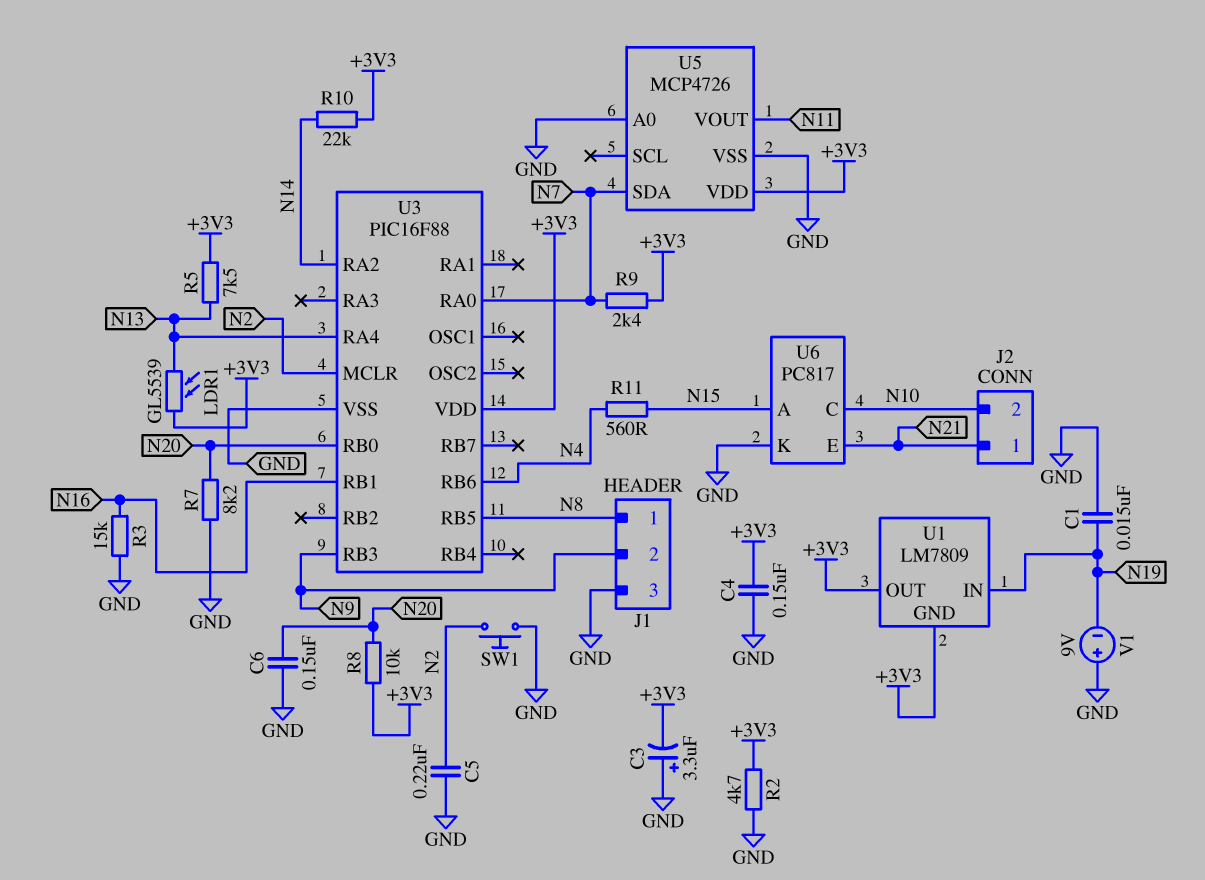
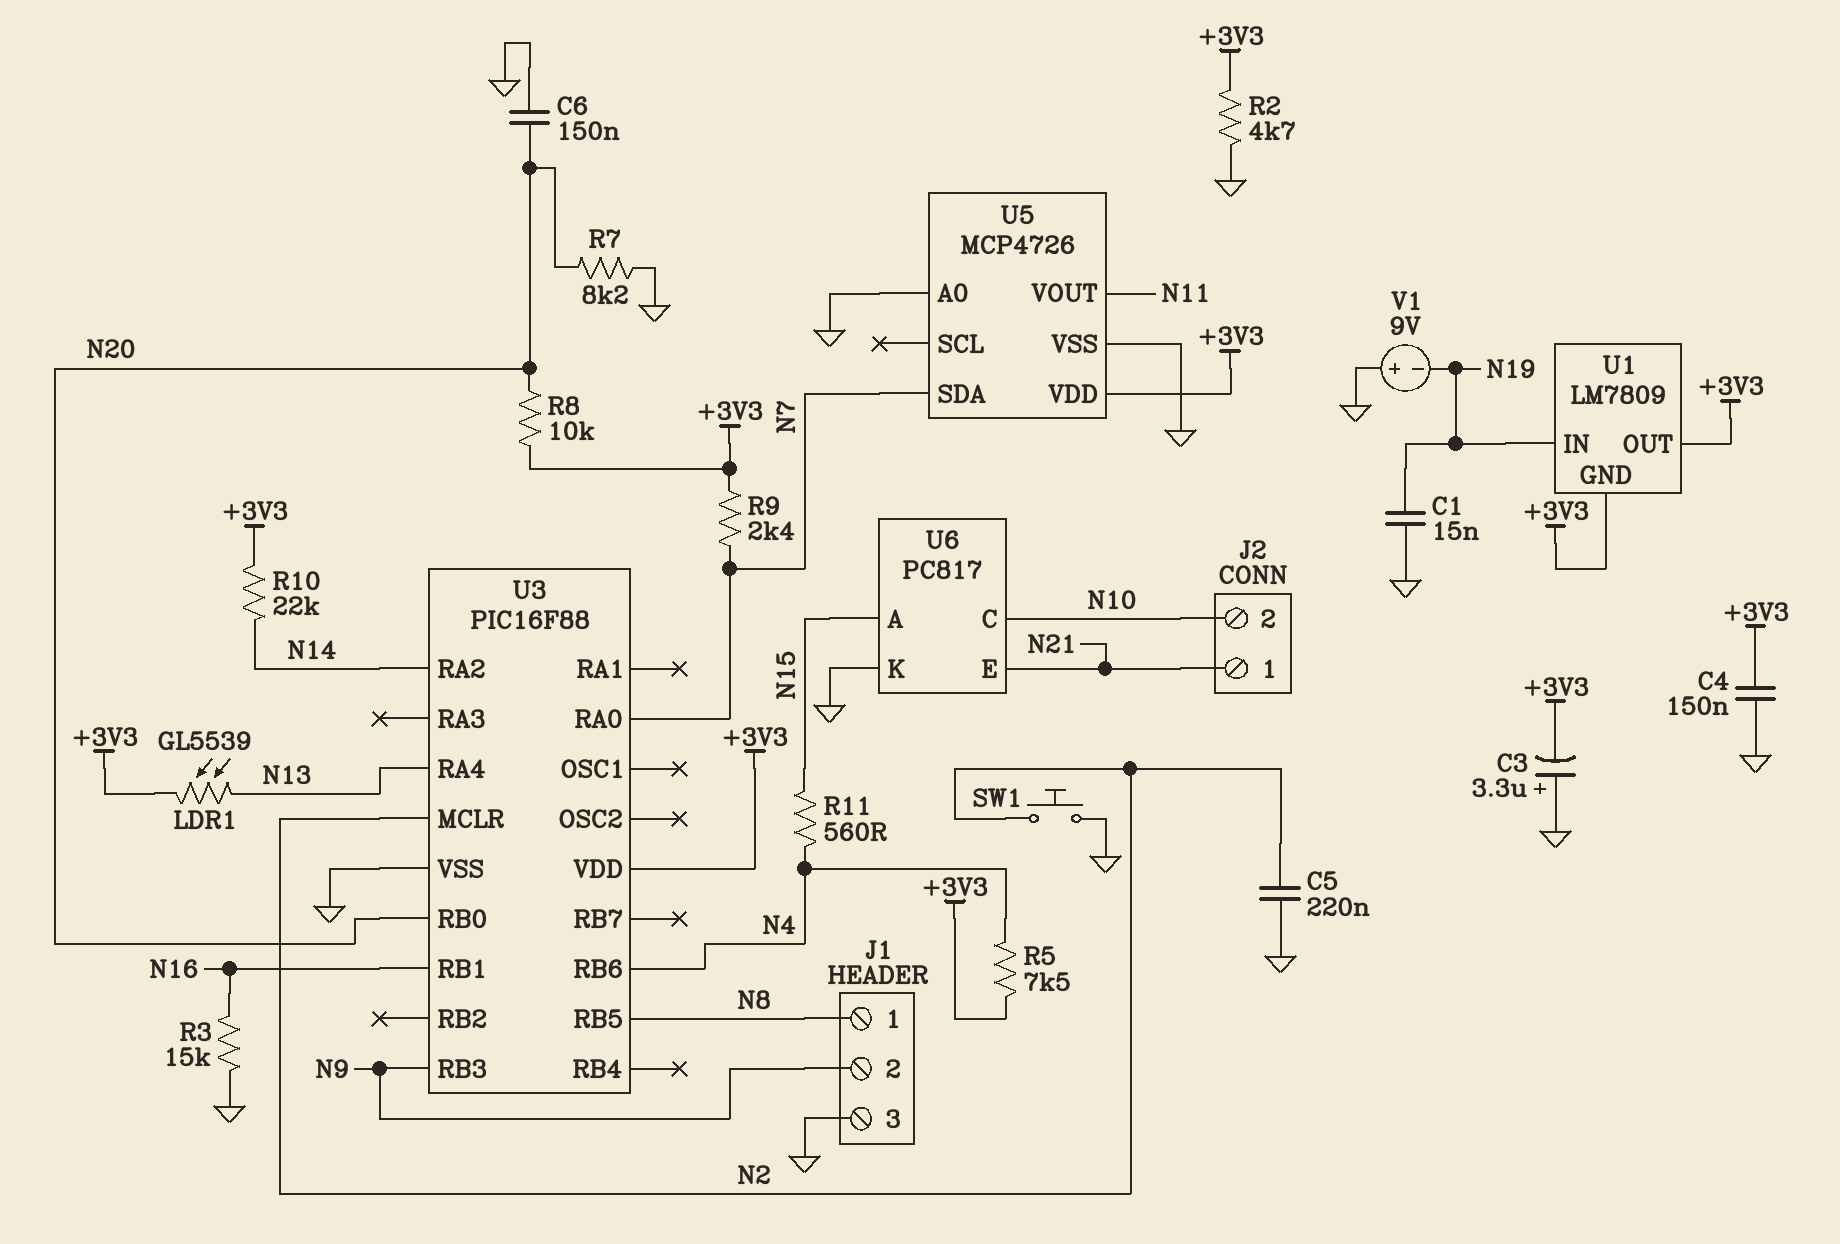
R5: 7.5k (+3V3, N13) -> 7.5k (+3V3, N4)

